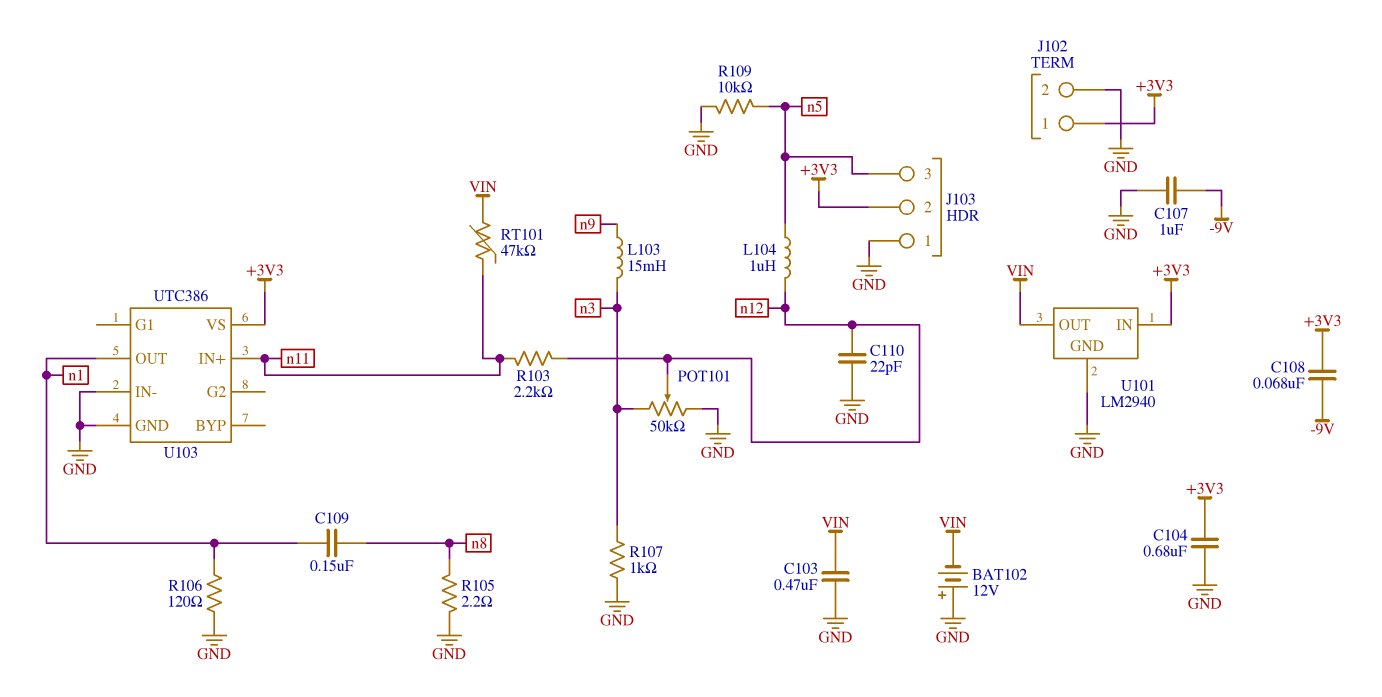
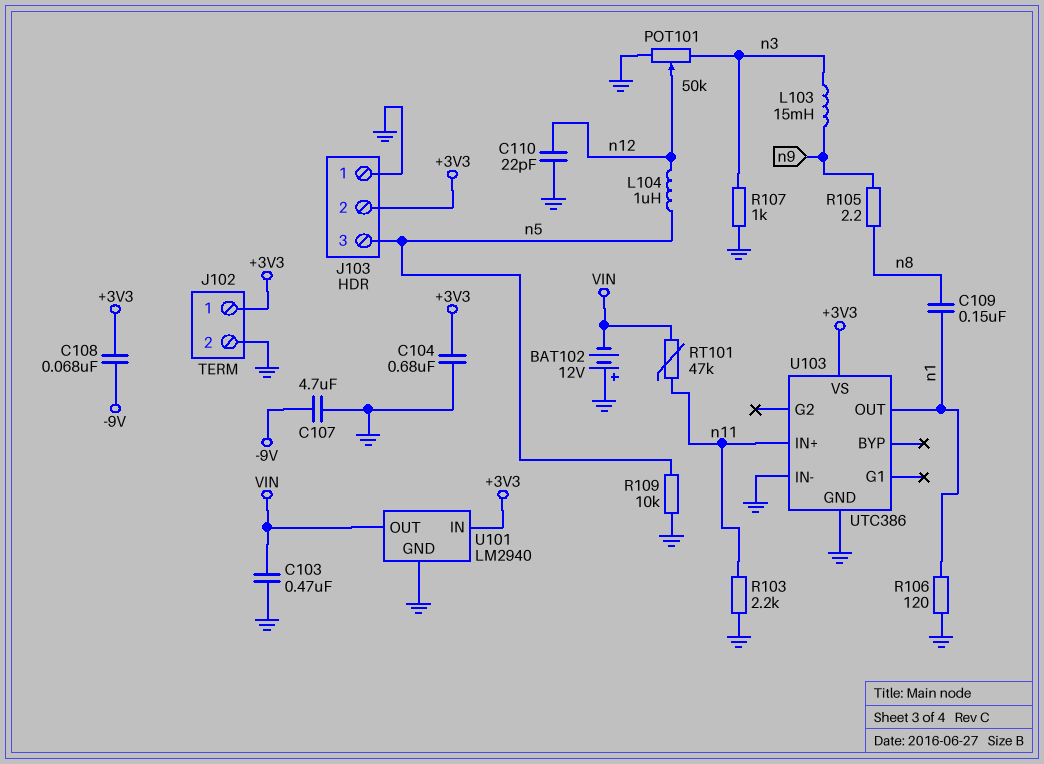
C107: 1uF (-9V, GND) -> 4.7uF (-9V, GND)
R103: 2.2k (n11, n12) -> 2.2k (GND, n11)
R105: 2.2 (GND, n8) -> 2.2 (n8, n9)

